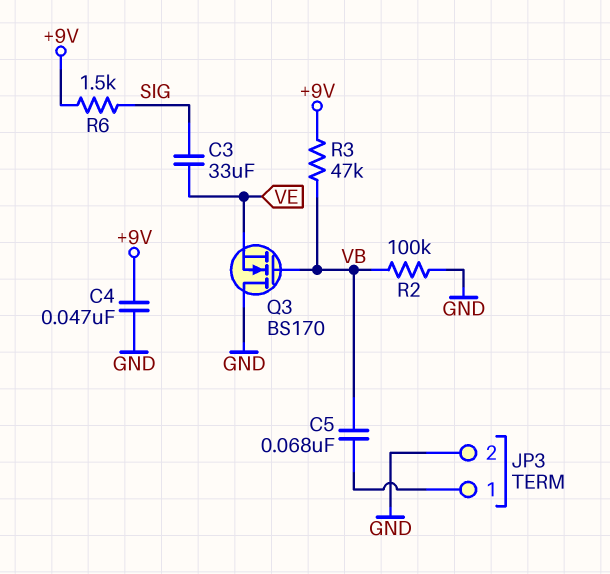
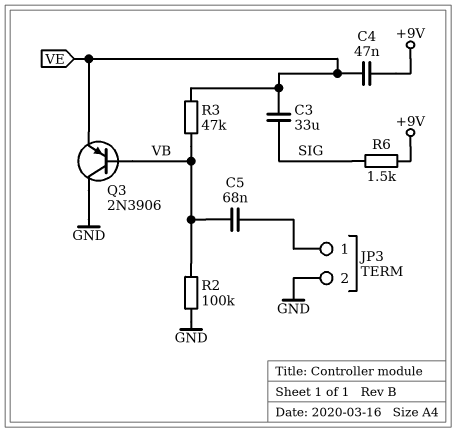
C4: 47nF (+9V, GND) -> 47nF (+9V, VE)
Q3: NMOS BS170 (G VB, D GND, S VE) -> PNP 2N3906 (B VB, C GND, E VE)
R3: 47k (+9V, VB) -> 47k (VB, VE)

